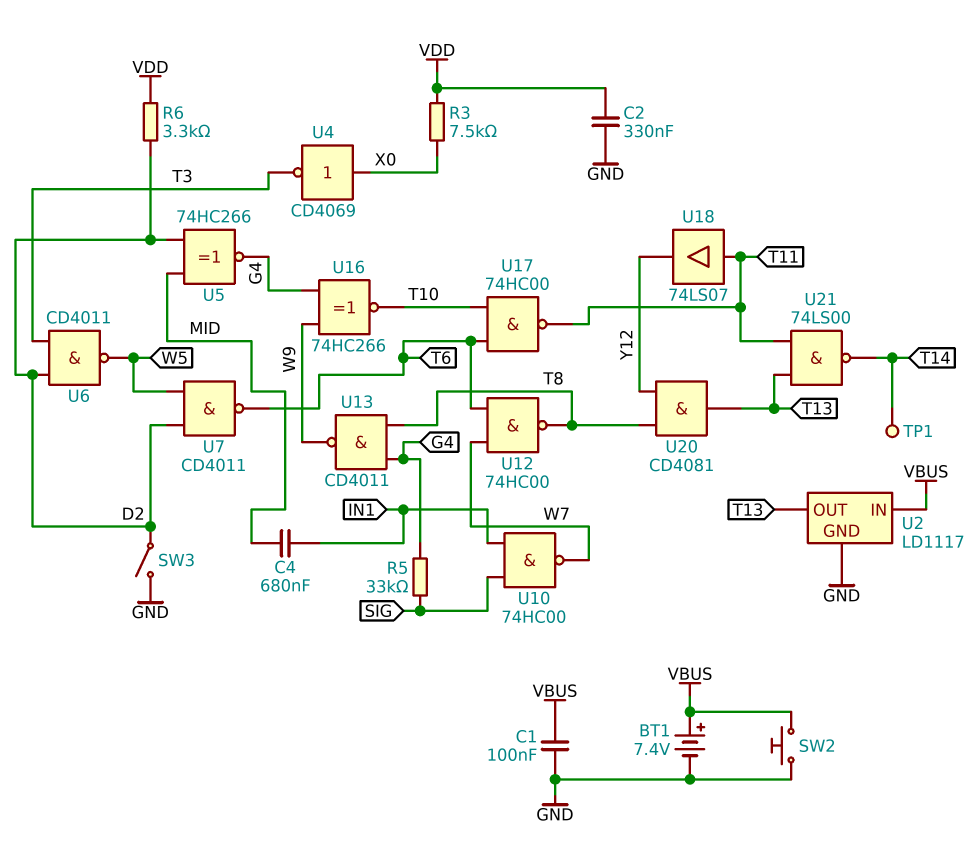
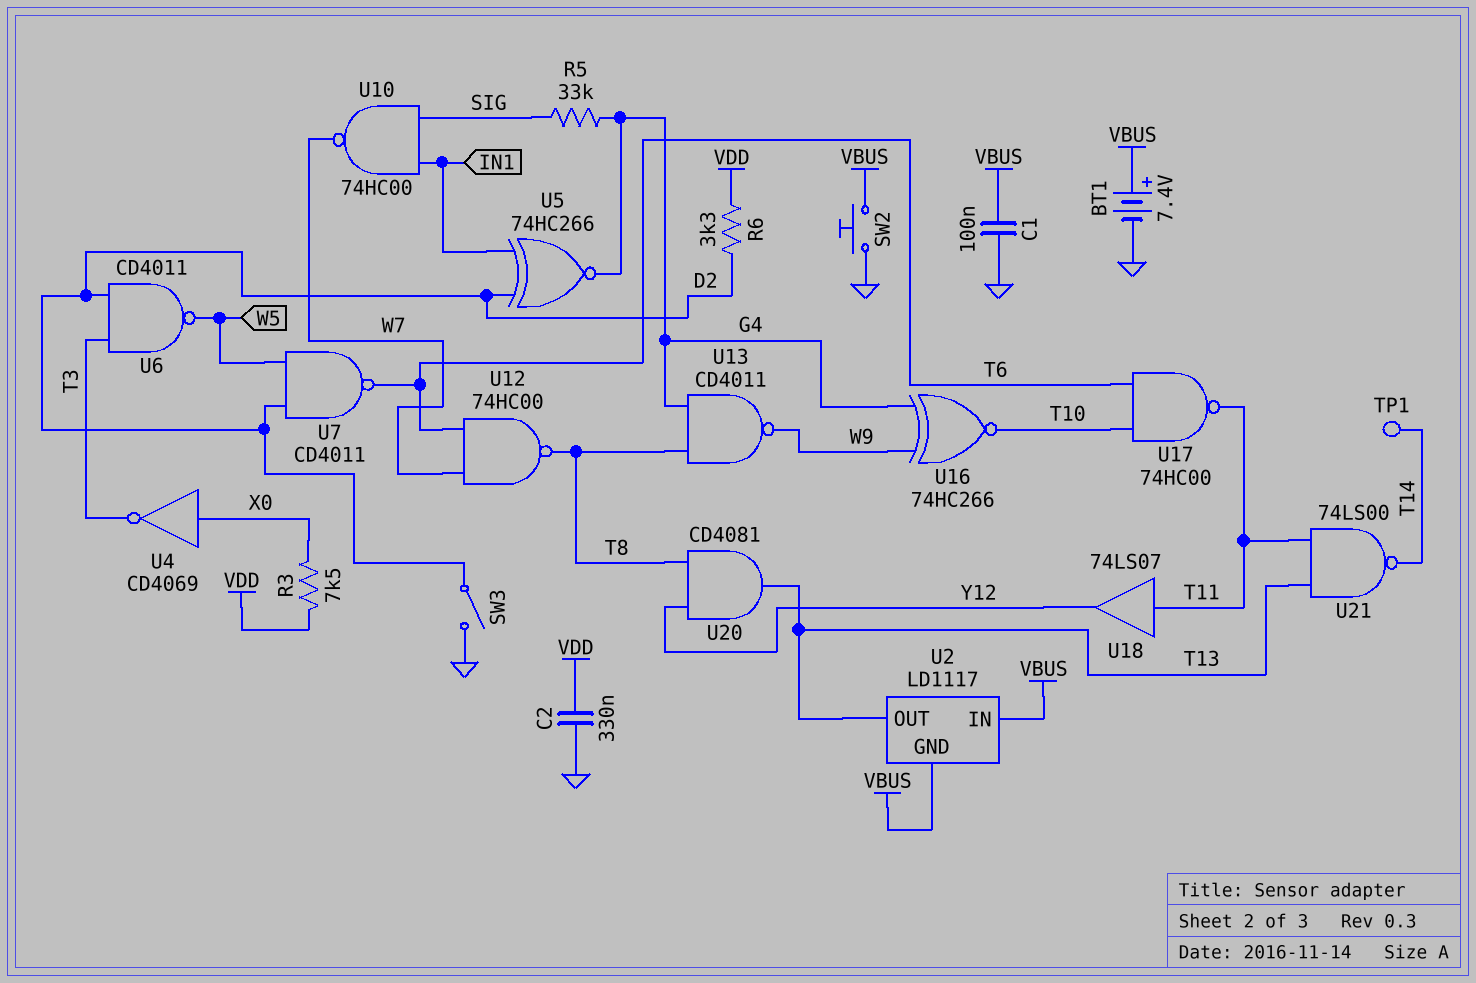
C4: 680nF (IN1, MID) -> none
U2 pin GND: GND -> VBUS
U5: XNOR 74HC266 (in D2, in MID, out G4) -> XNOR 74HC266 (in D2, in IN1, out G4)

